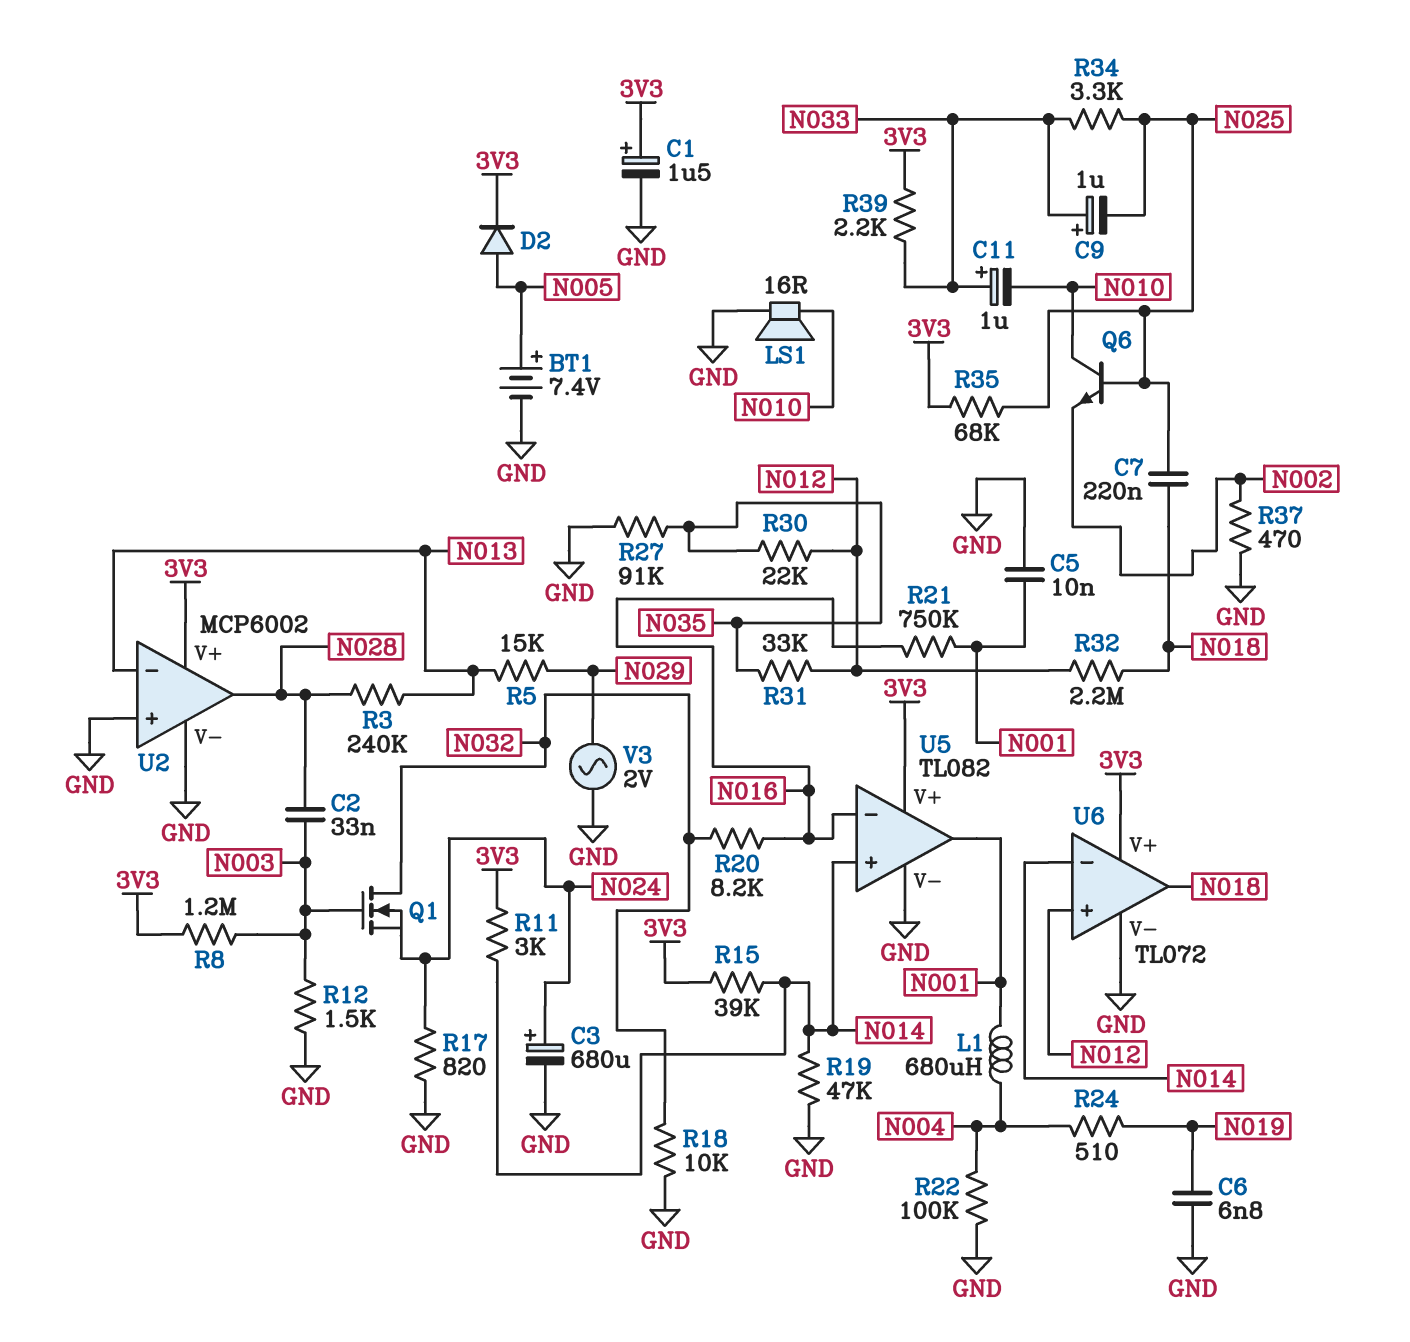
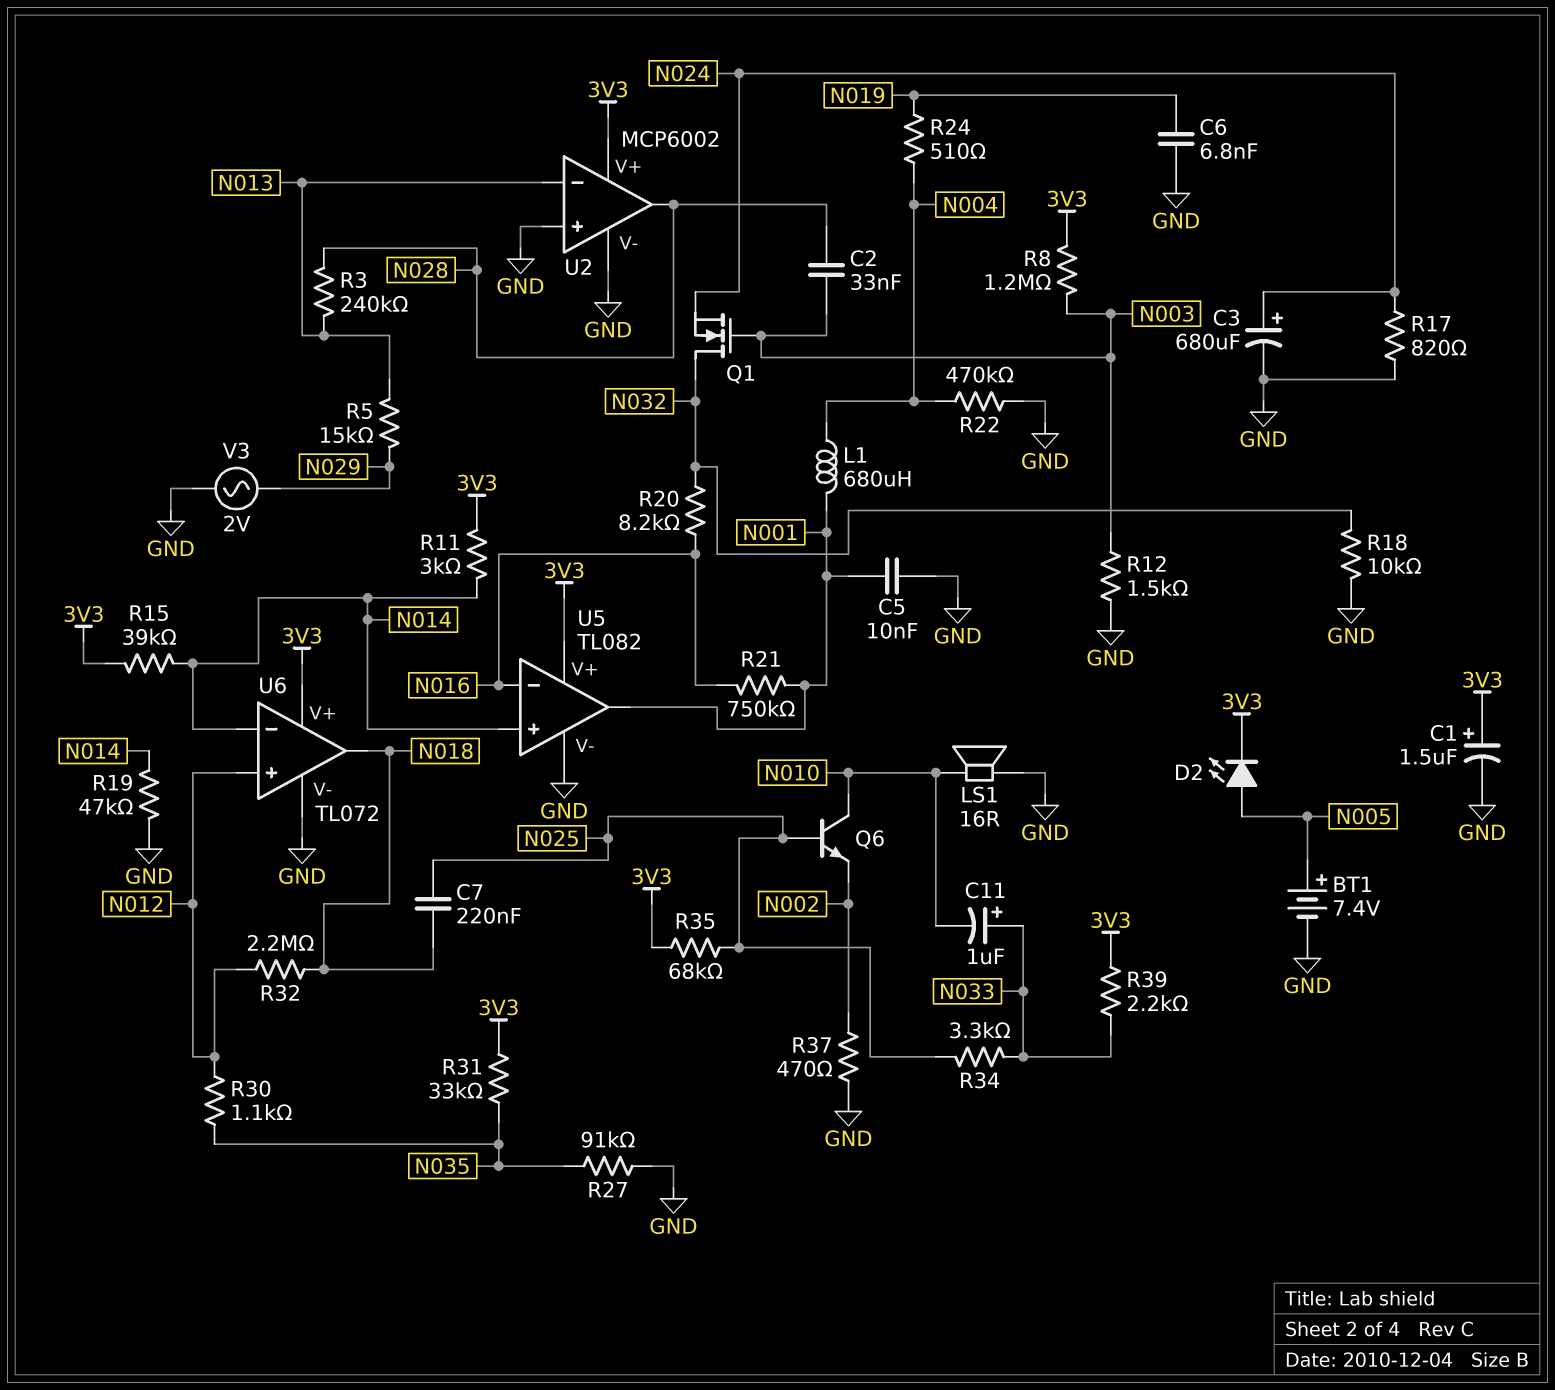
C9: 1uF (plus N033, minus N025) -> none
D2: diode (A N005, K 3V3) -> LED (A N005, K 3V3)
R22: 100k (GND, N004) -> 470k (GND, N004)
R30: 22k (N012, N035) -> 1.1k (N012, N035)
R31: 33k (N012, N035) -> 33k (3V3, N035)

